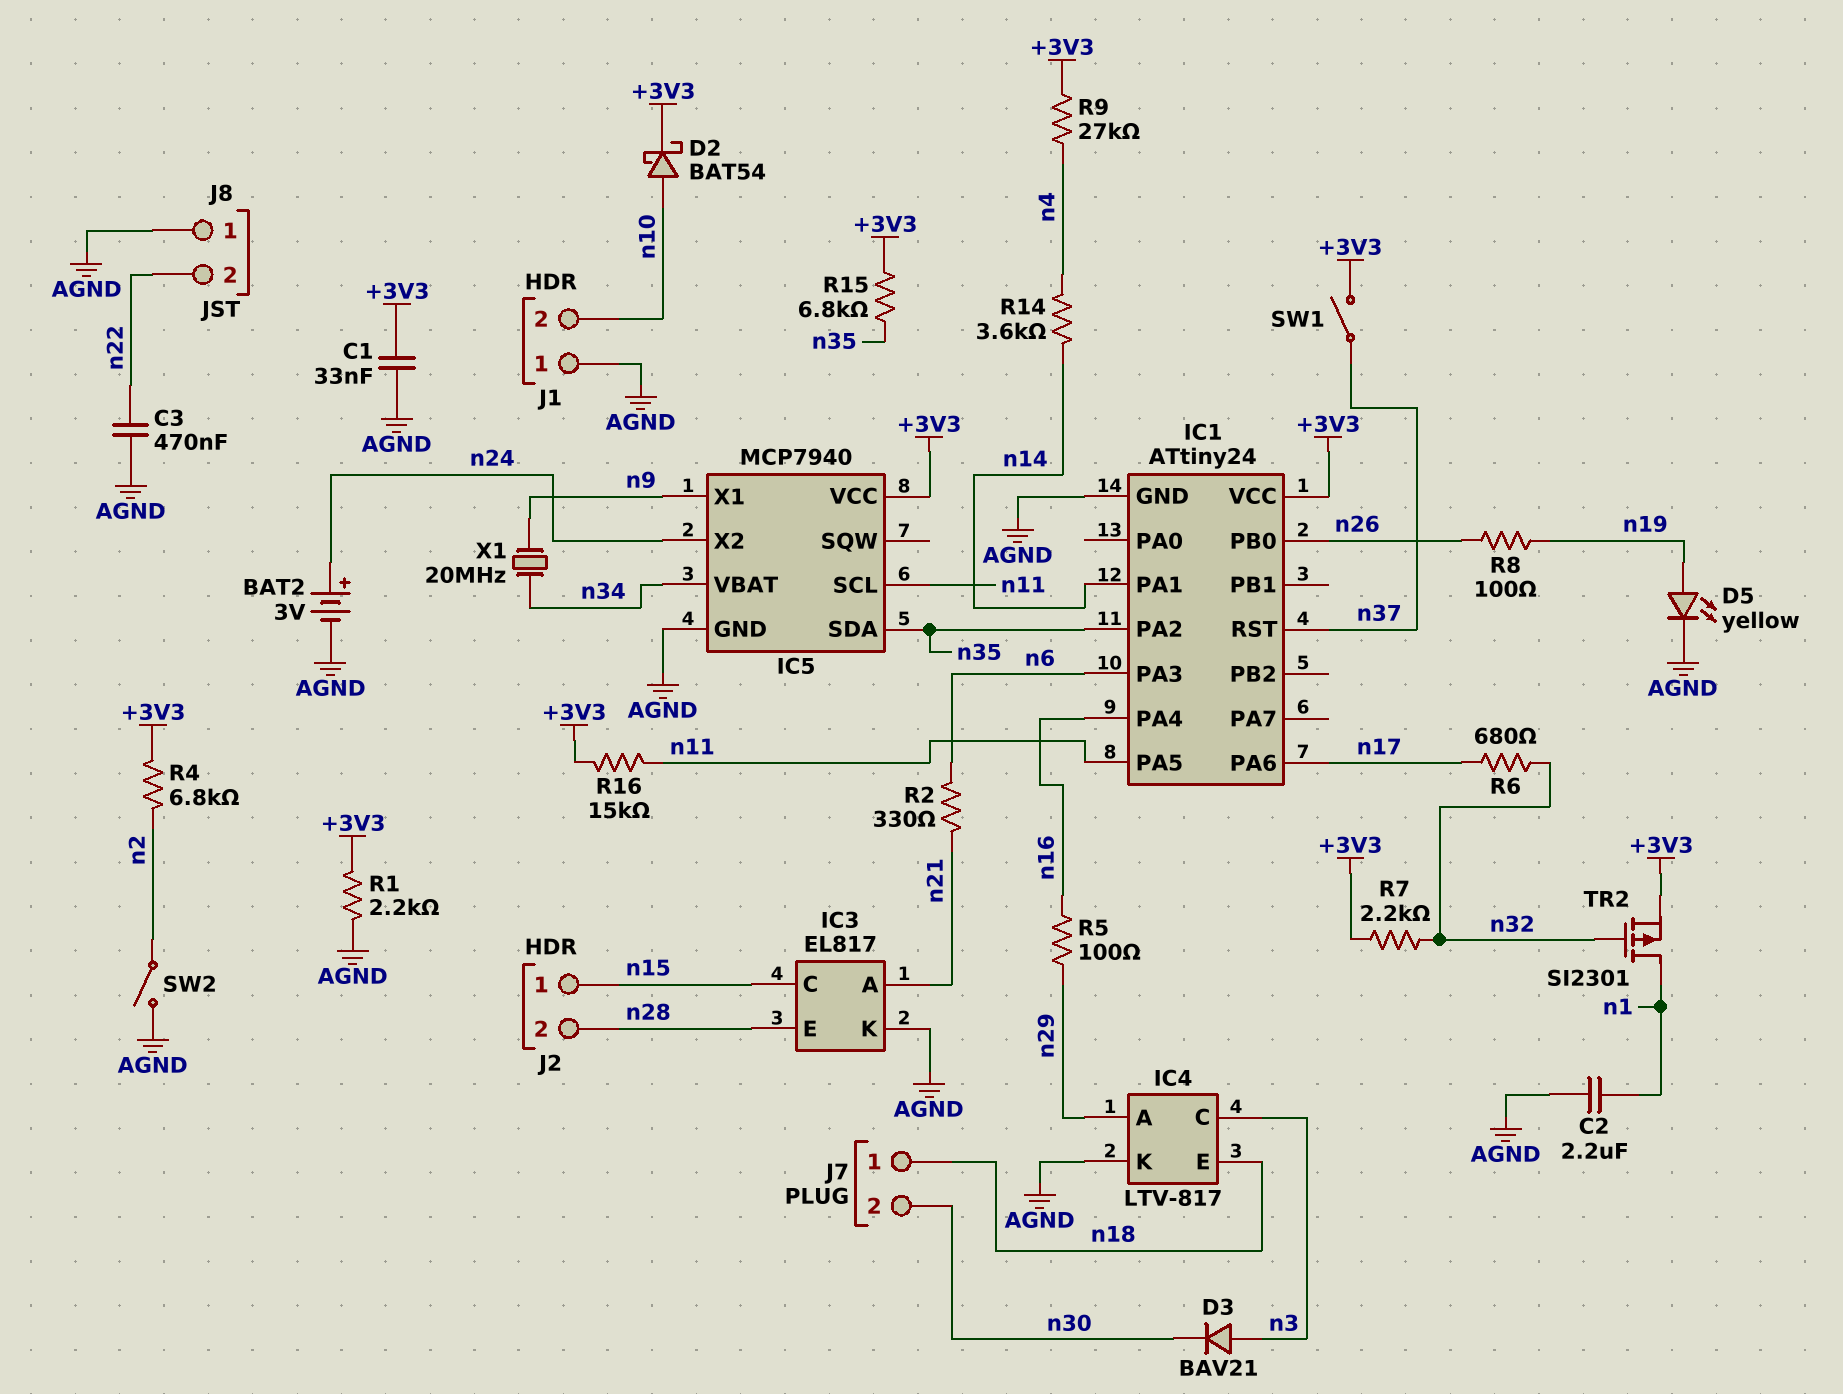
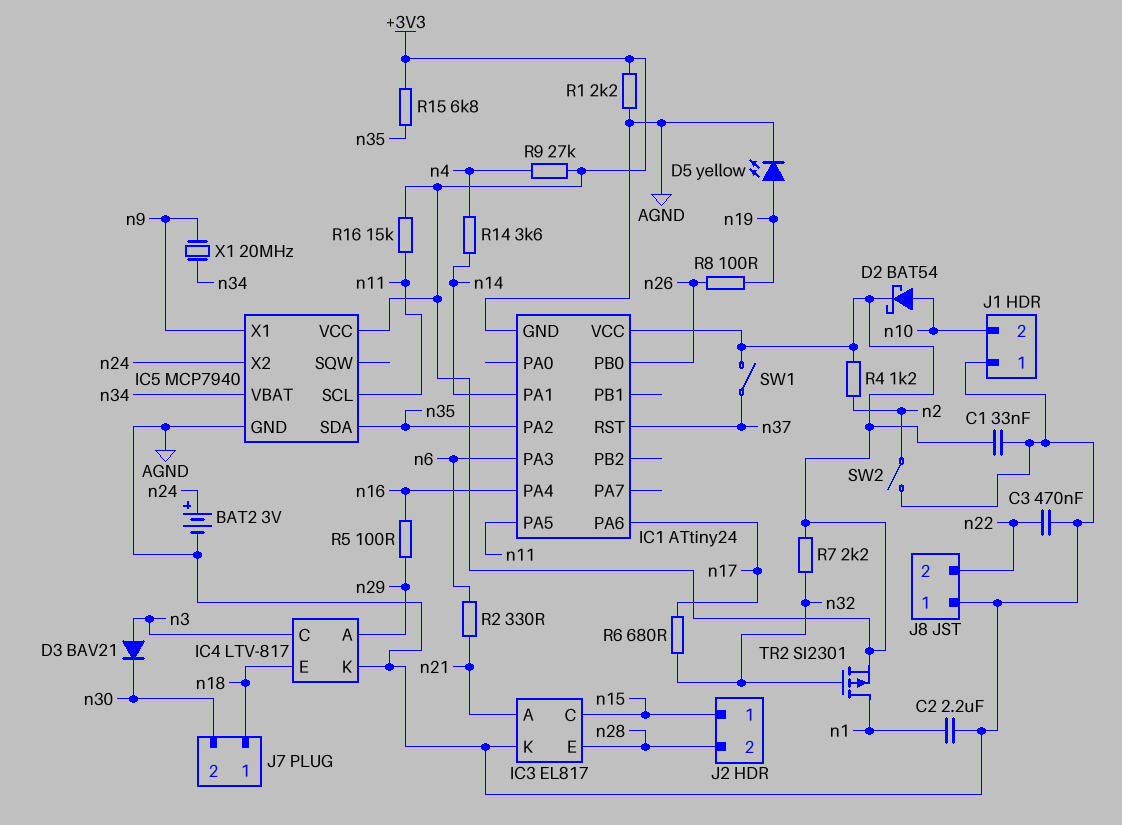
R4: 6.8k (+3V3, n2) -> 1.2k (+3V3, n2)

